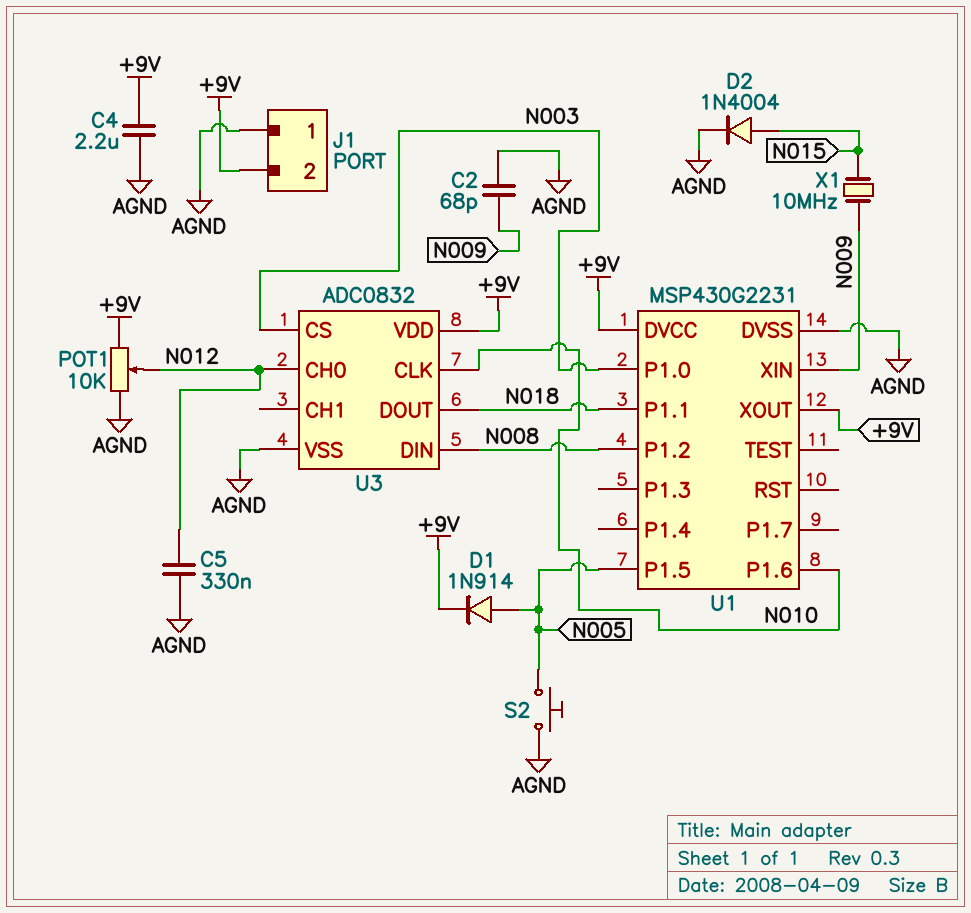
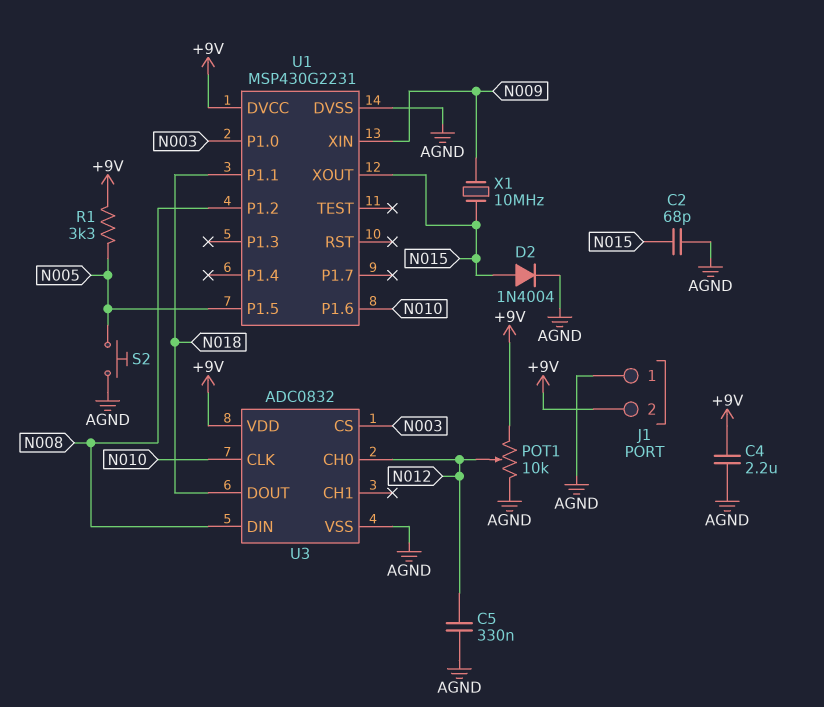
C2: 68pF (AGND, N009) -> 68pF (AGND, N015)
D1: diode 1N914 (A N005, K +9V) -> none
R1: none -> 3.3k (+9V, N005)
U1 pin XOUT: +9V -> N015

